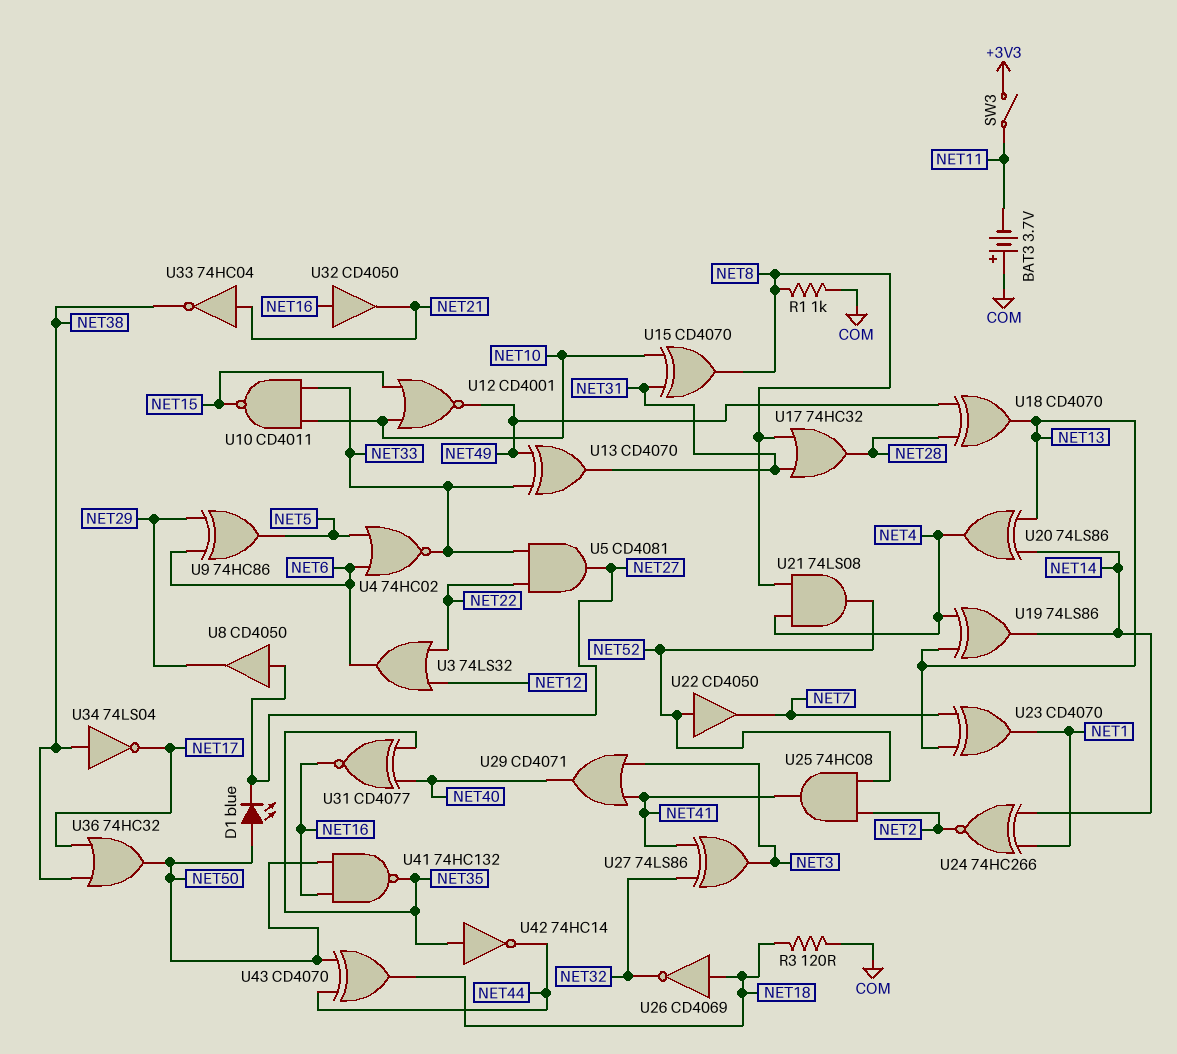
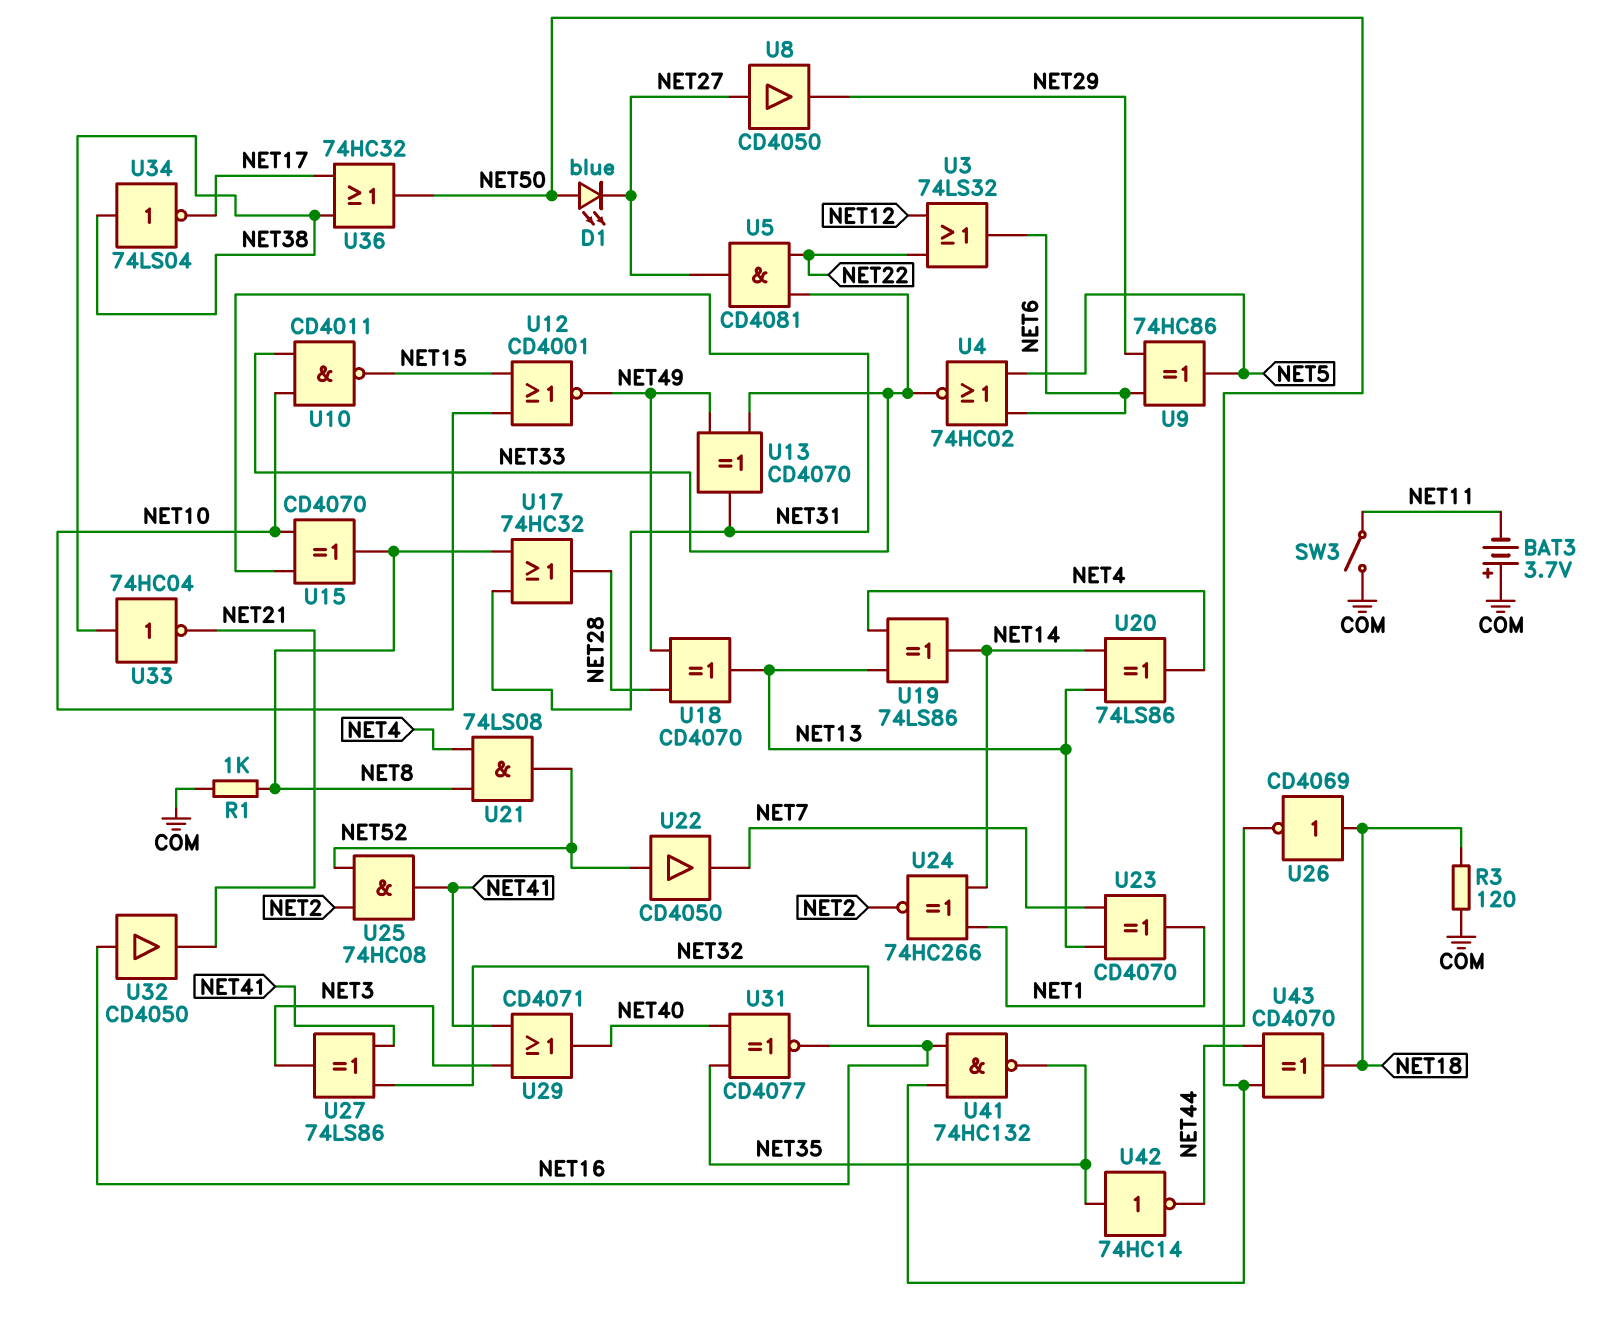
SW3: switch (+3V3, NET11) -> switch (COM, NET11)
U33: NOT 74HC04 (in NET21, out NET38) -> NOT 74HC04 (in NET38, out NET21)

